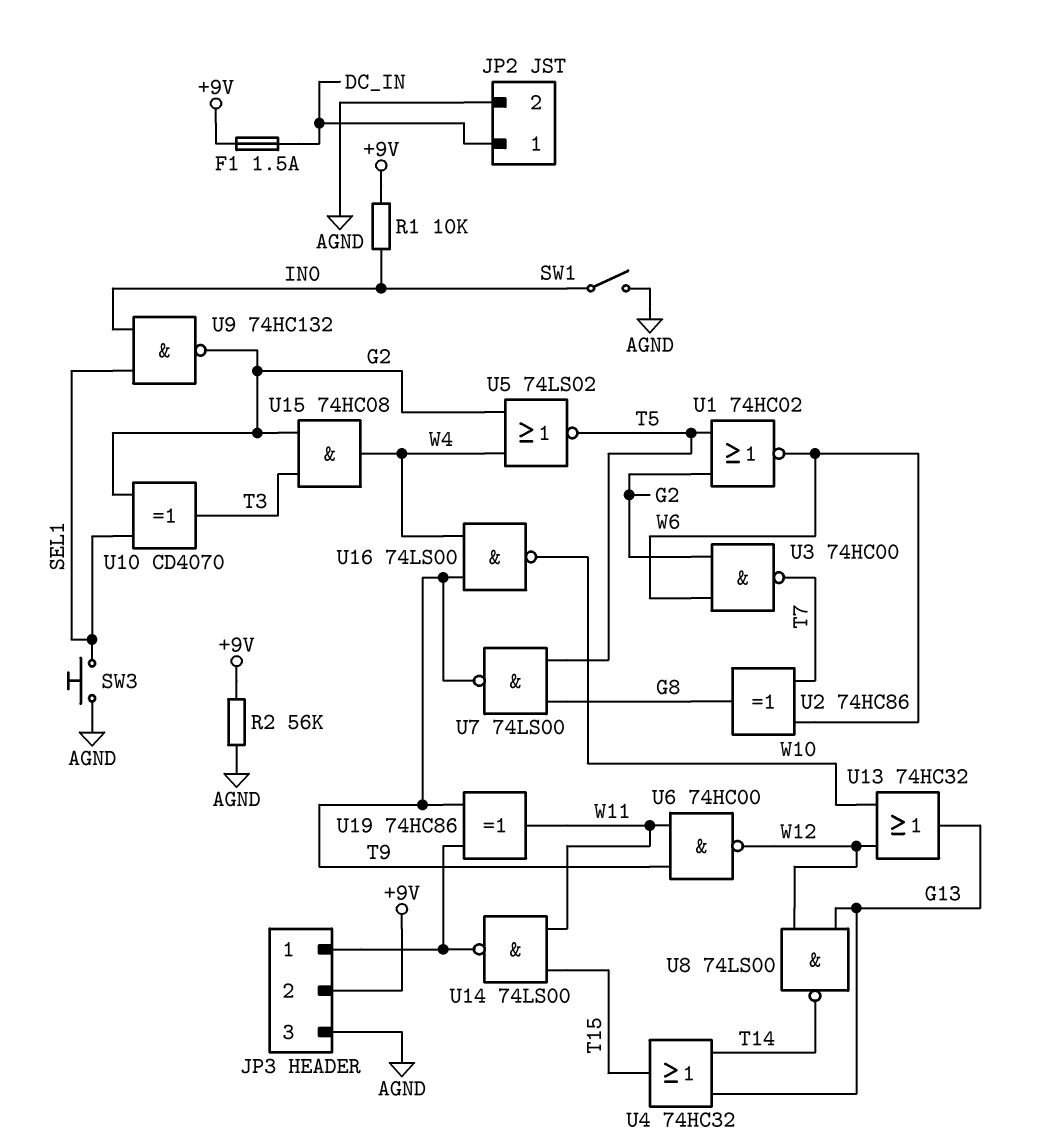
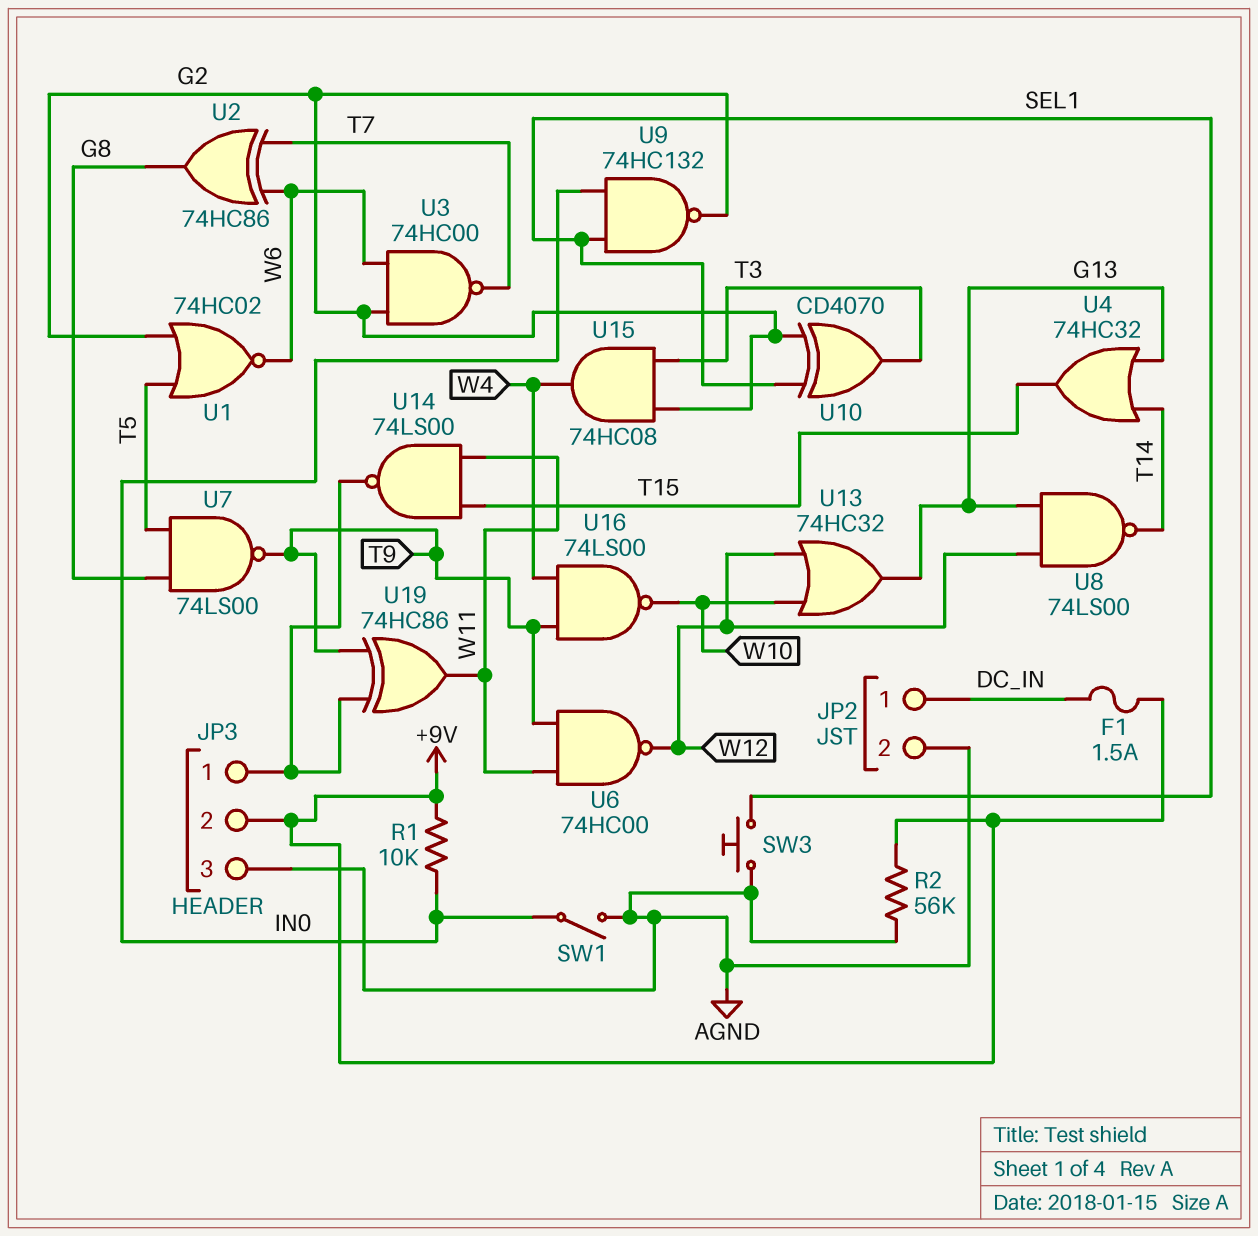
U5: NOR 74LS02 (in G2, in W4, out T5) -> none

